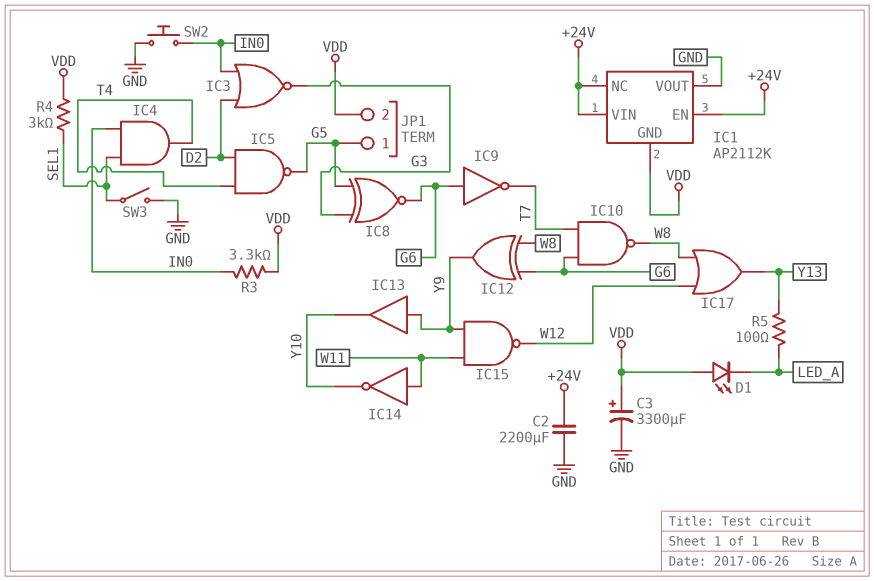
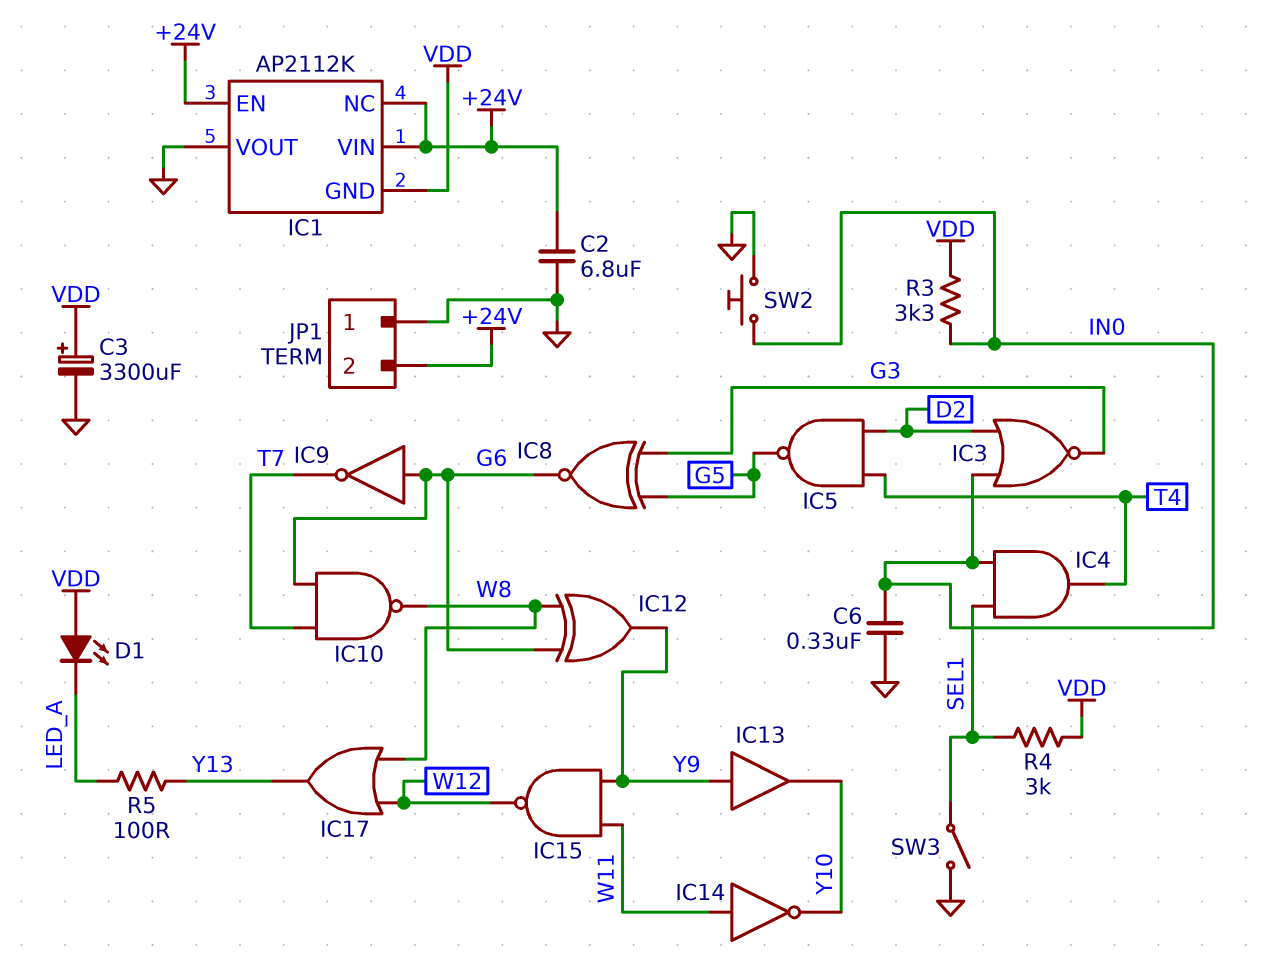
C2: 2200uF (+24V, GND) -> 6.8uF (+24V, GND)
C6: none -> 330nF (GND, IN0)
JP1 pin 1: G5 -> GND
JP1 pin 2: VDD -> +24V

